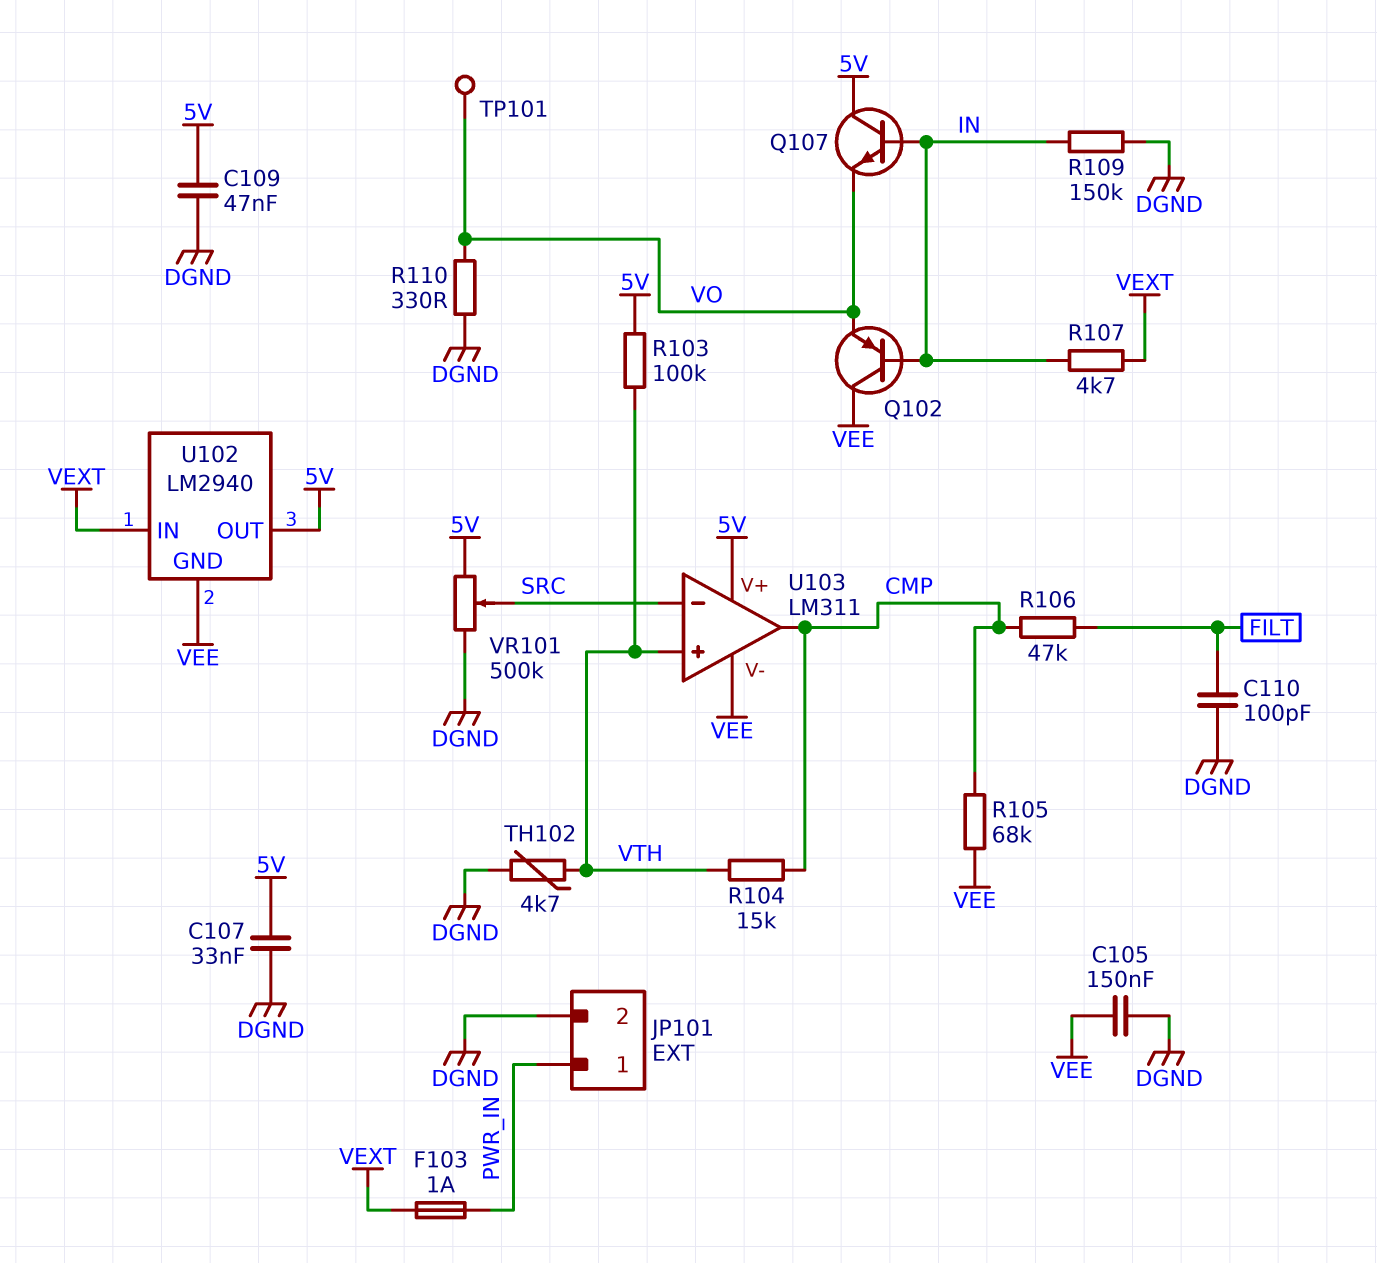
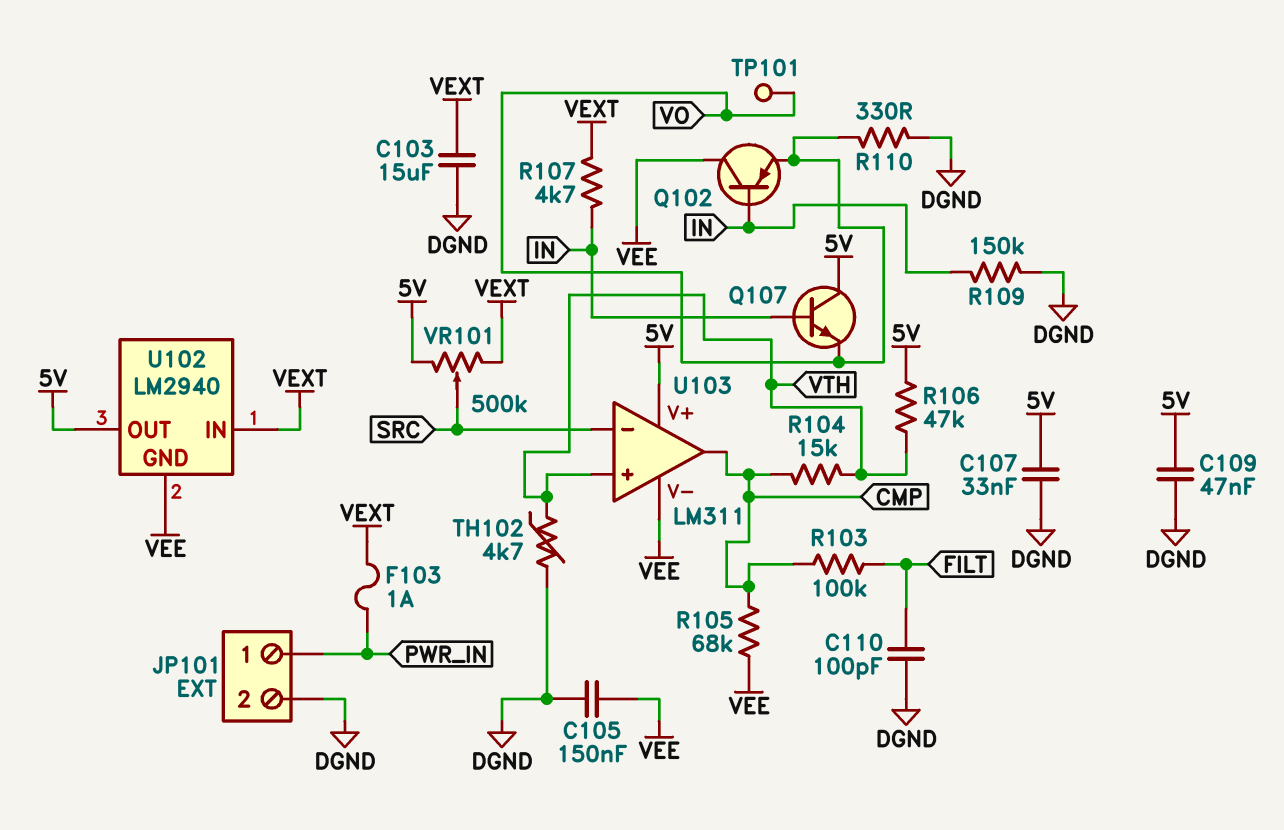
C103: none -> 15uF (DGND, VEXT)
R103: 100k (5V, VTH) -> 100k (CMP, FILT)
R106: 47k (CMP, FILT) -> 47k (5V, VTH)
VR101: 500k (5V, DGND, wiper SRC) -> 500k (5V, VEXT, wiper SRC)

